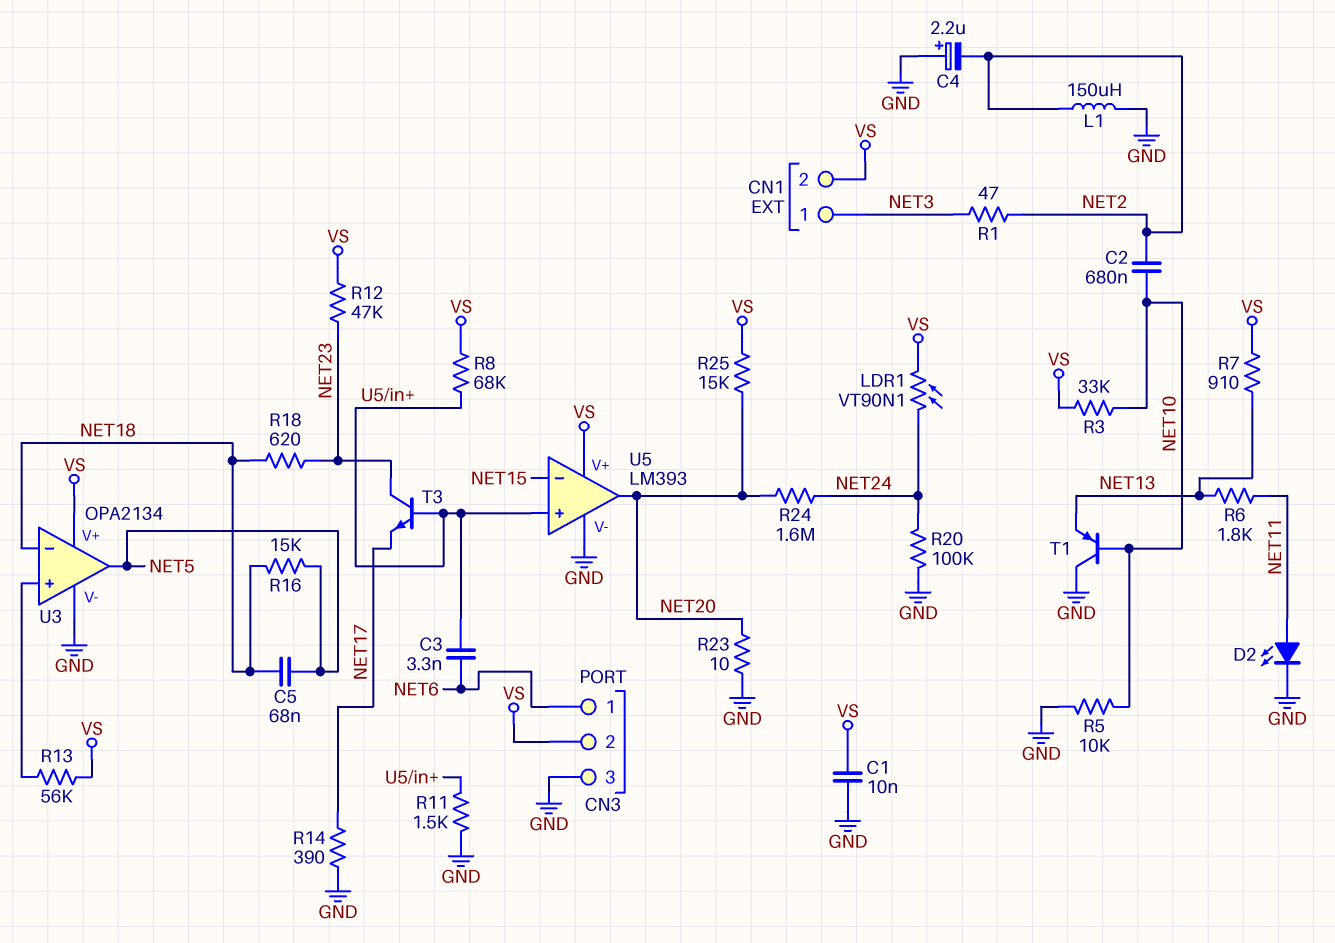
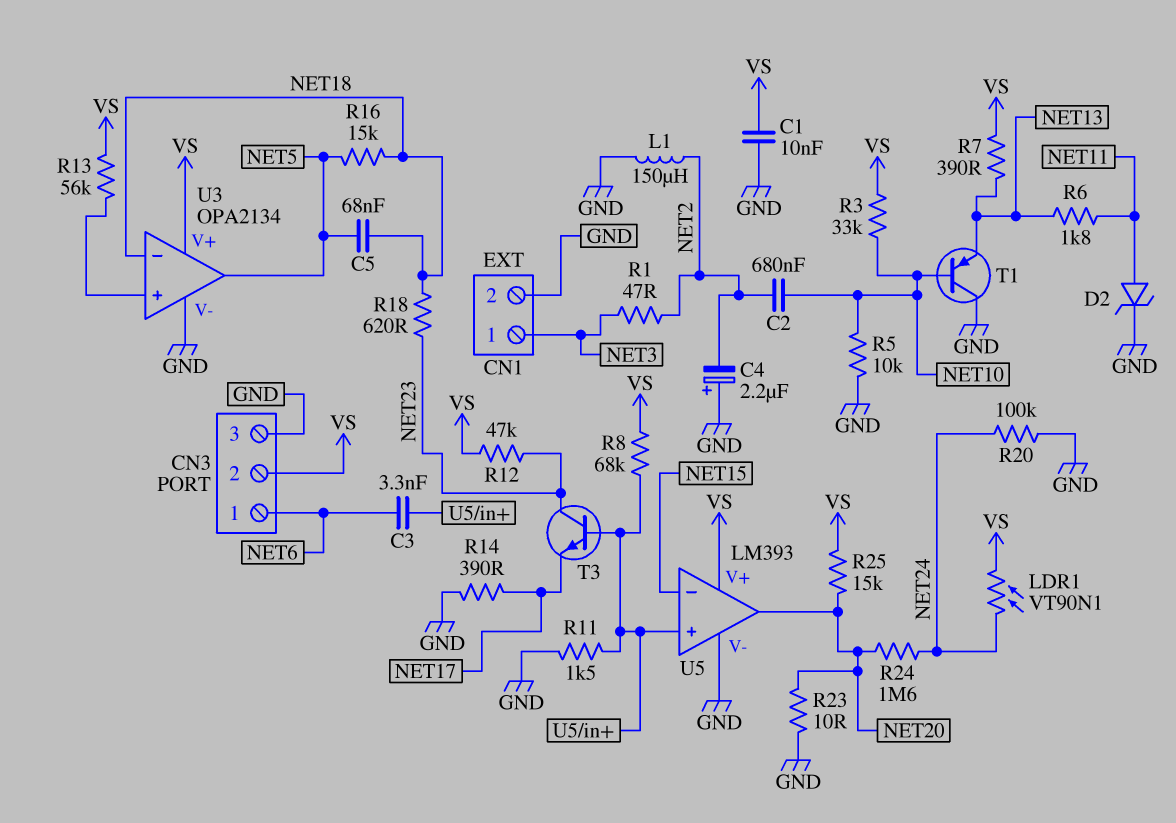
CN1 pin 2: VS -> GND
D2: LED (A NET11, K GND) -> zener (A NET11, K GND)
R7: 910 (NET13, VS) -> 390 (NET13, VS)

